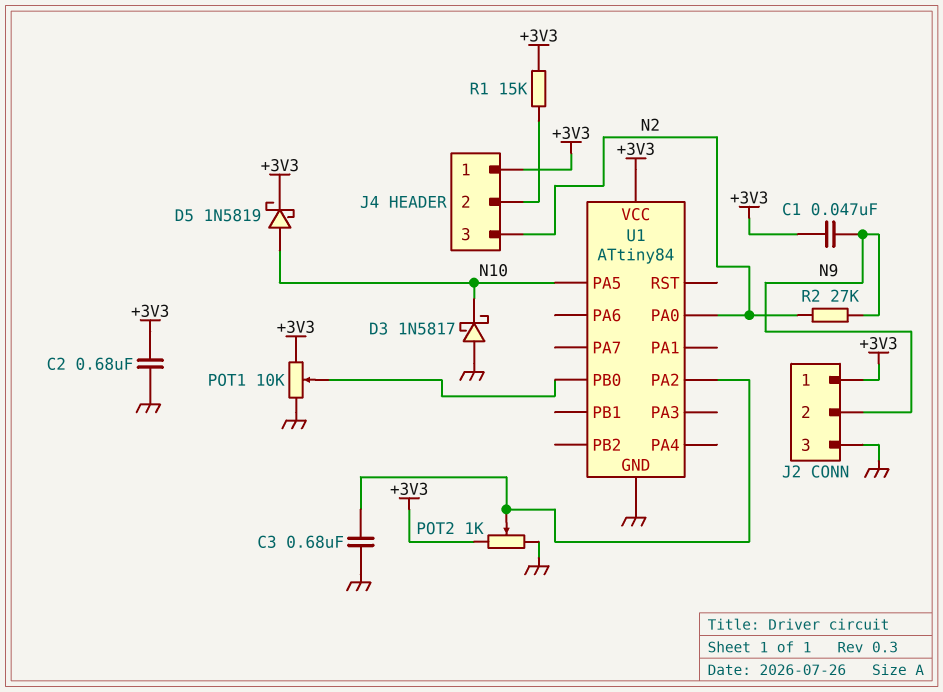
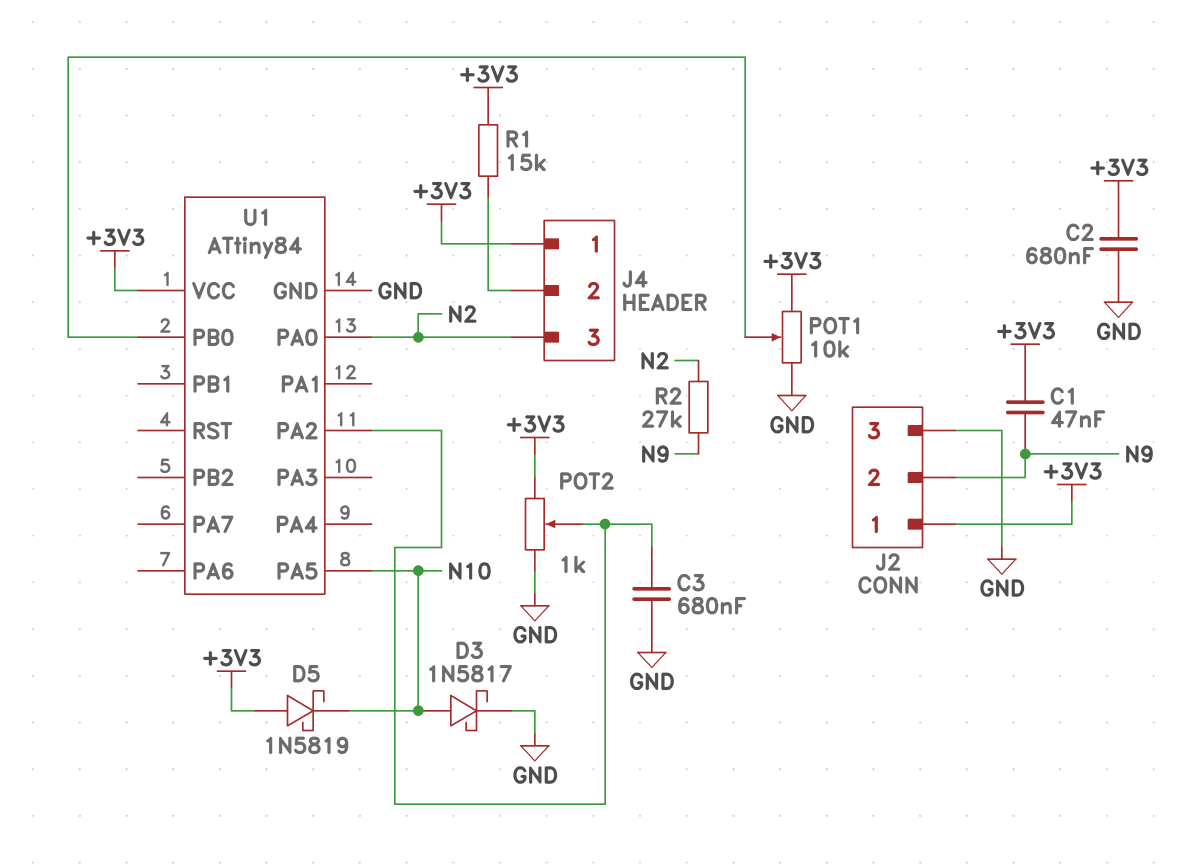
D3: schottky 1N5817 (A GND, K N10) -> schottky 1N5817 (A N10, K GND)
D5: schottky 1N5819 (A N10, K +3V3) -> schottky 1N5819 (A +3V3, K N10)

